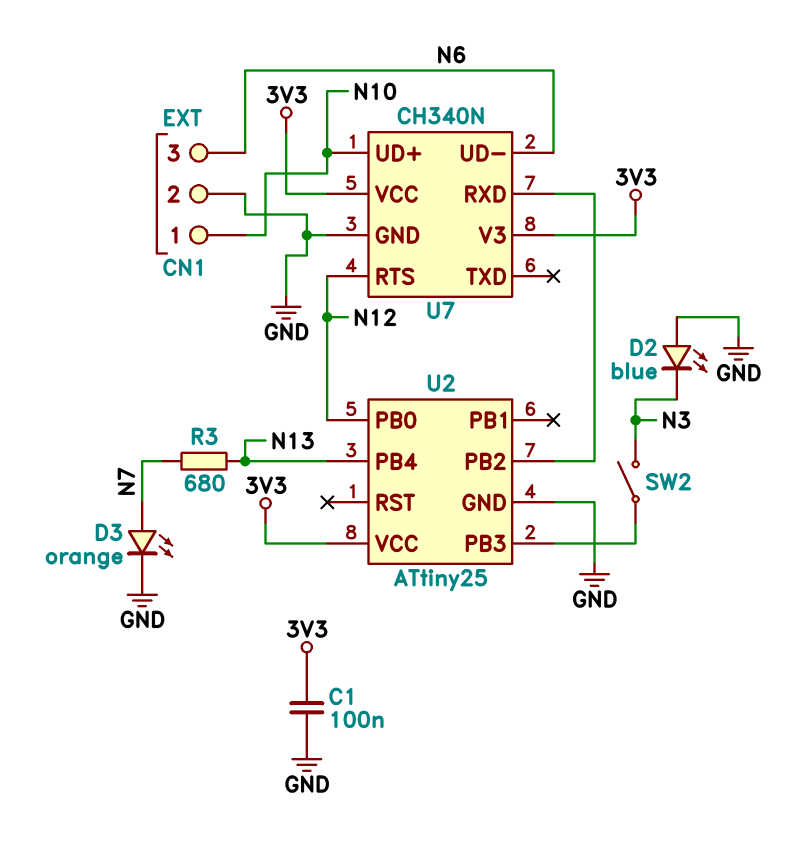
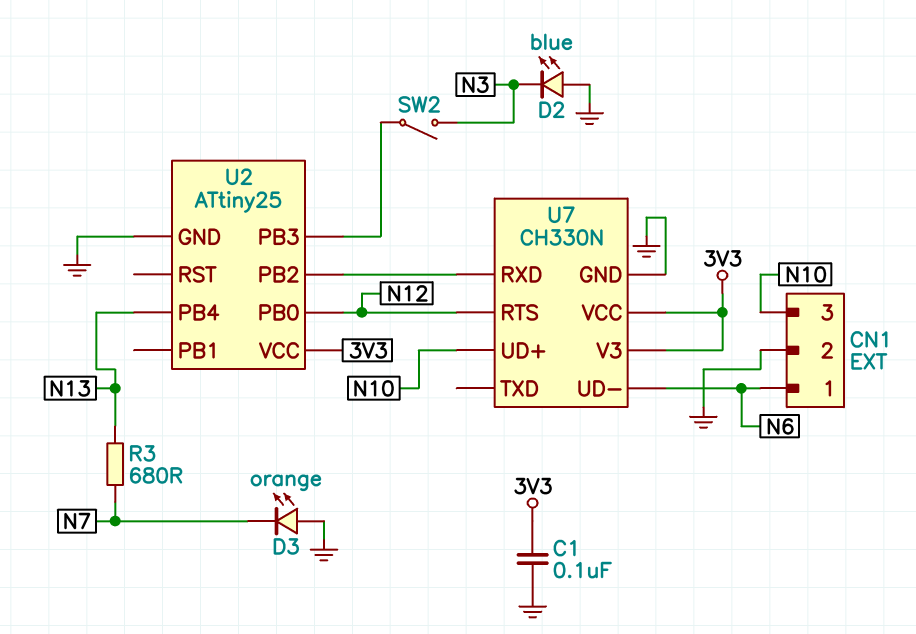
CN1 pin 1: N10 -> N6
CN1 pin 3: N6 -> N10
D3: LED orange (A N7, K GND) -> LED orange (A GND, K N7)
U7: CH340N -> CH330N

